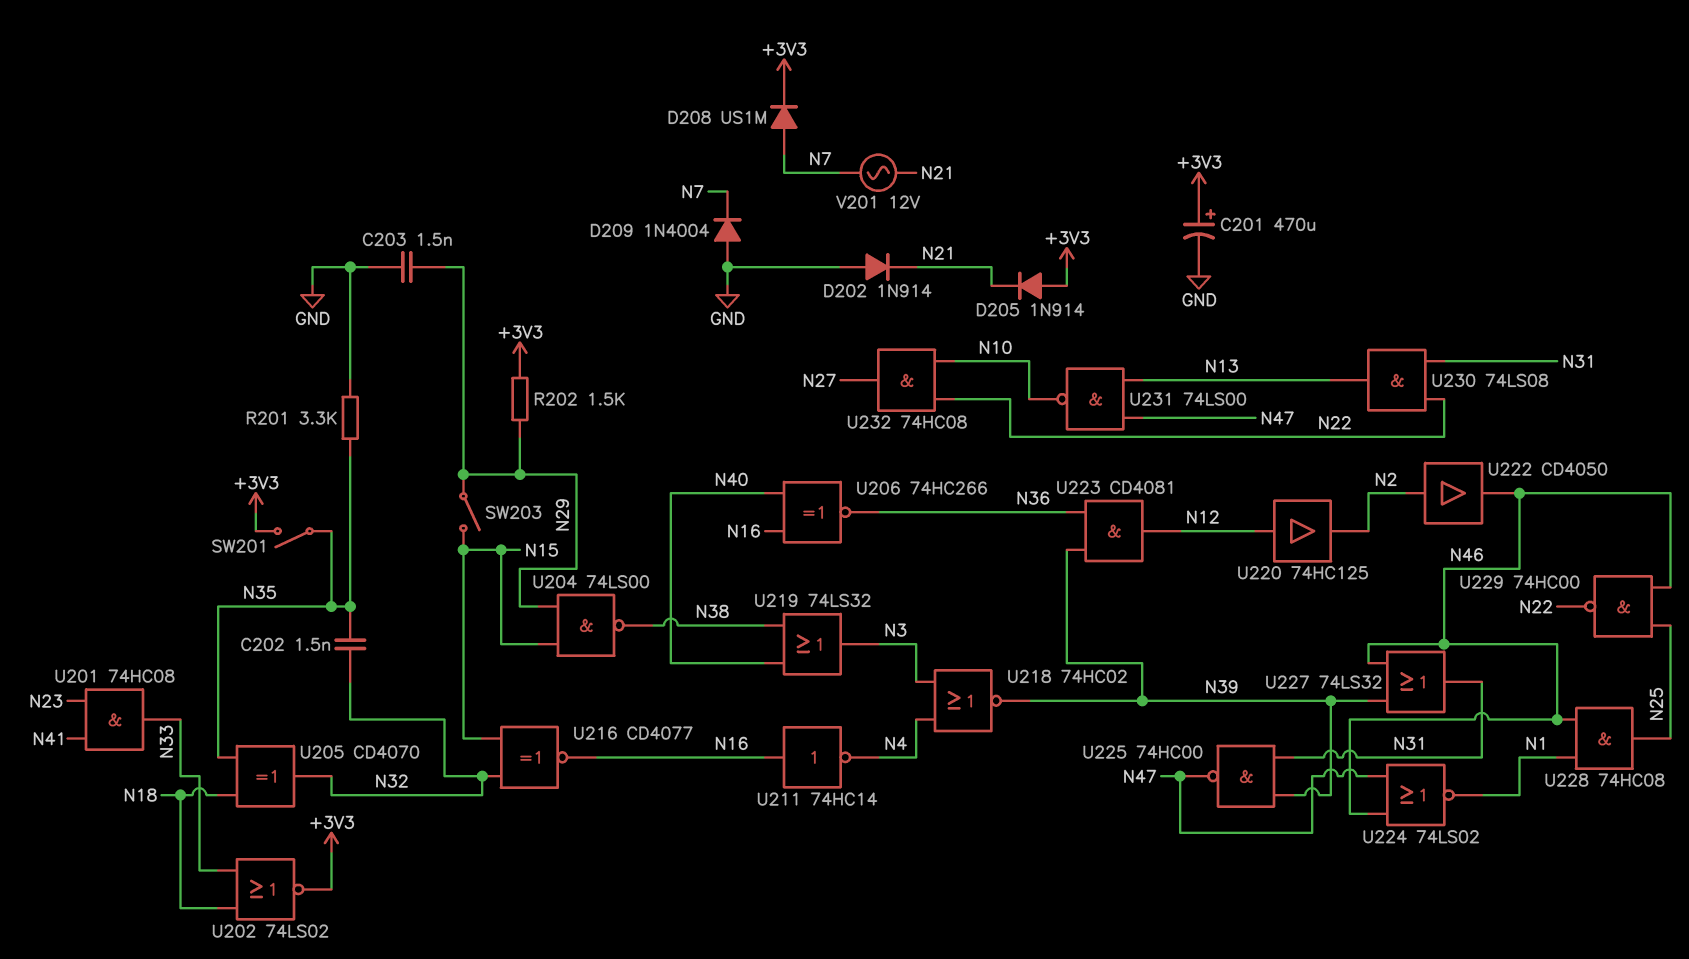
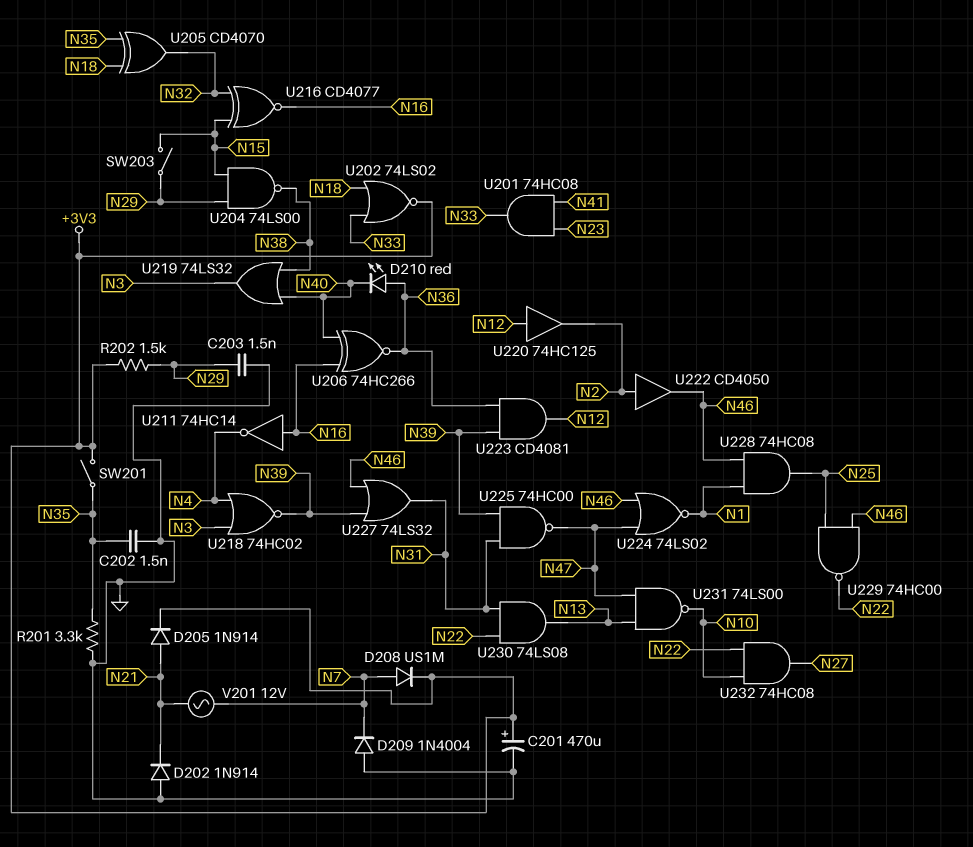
C202: 1.5nF (N32, N35) -> 1.5nF (GND, N35)
D205: diode 1N914 (A +3V3, K N21) -> diode 1N914 (A N21, K +3V3)
D210: none -> LED red (A N36, K N40)

